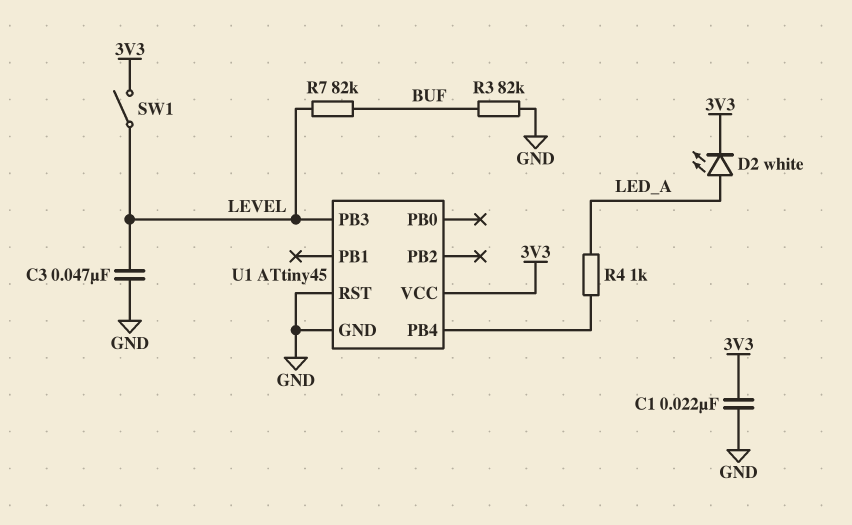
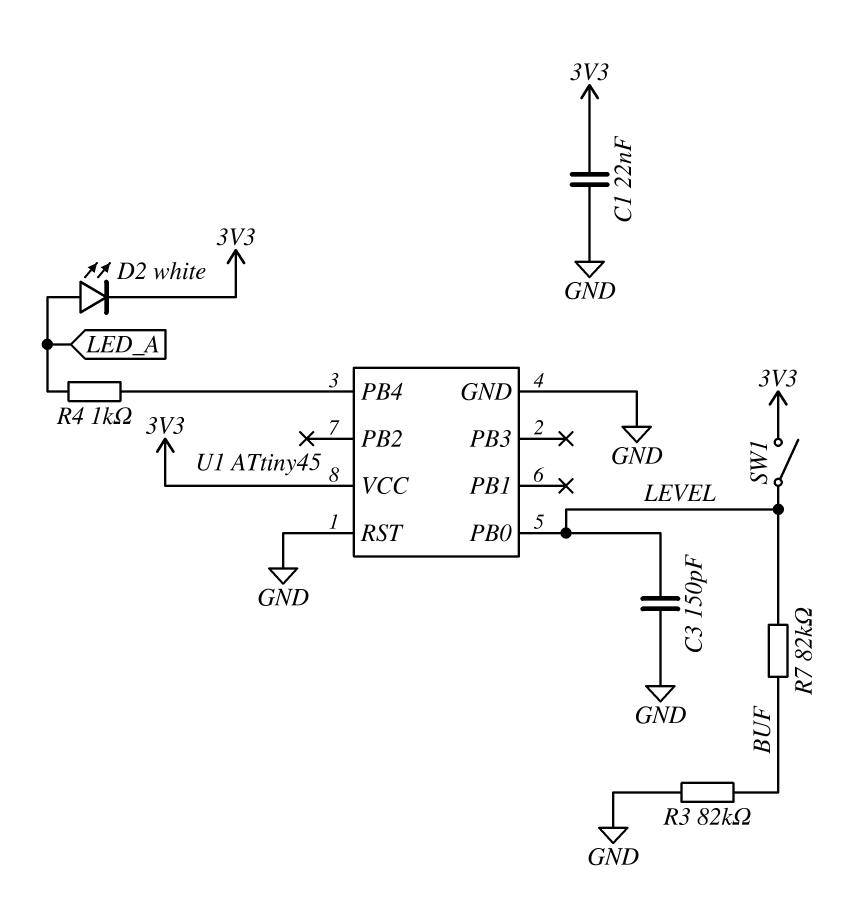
C3: 47nF (GND, LEVEL) -> 150pF (GND, LEVEL)
U1 pin PB0: none -> LEVEL
U1 pin PB3: LEVEL -> none

